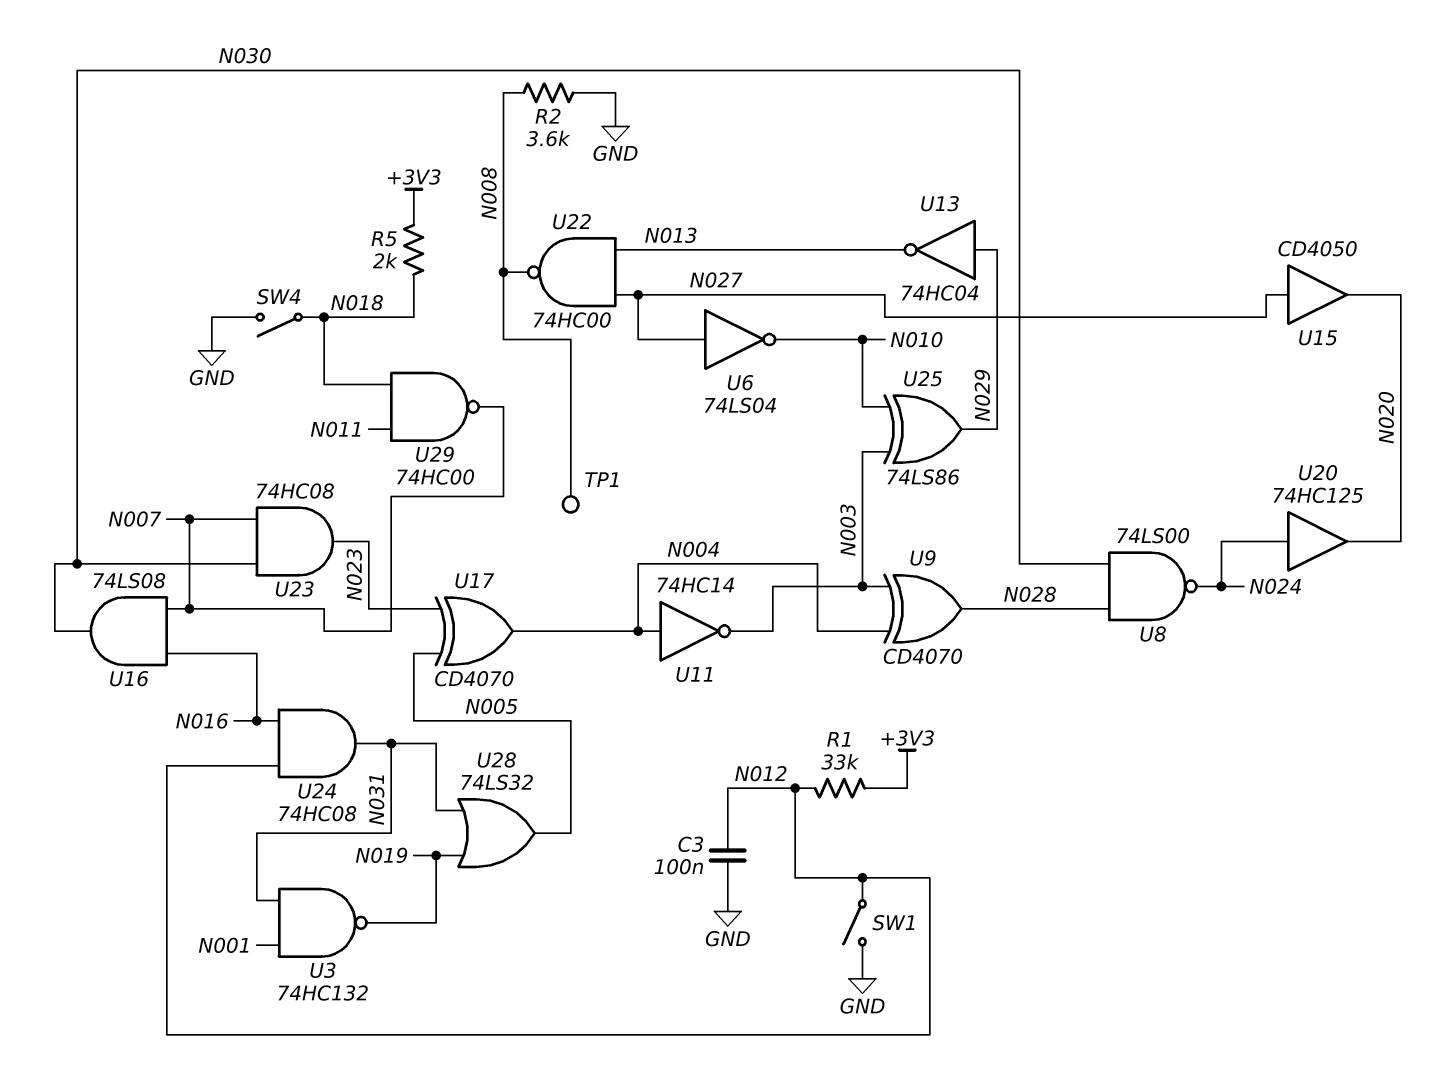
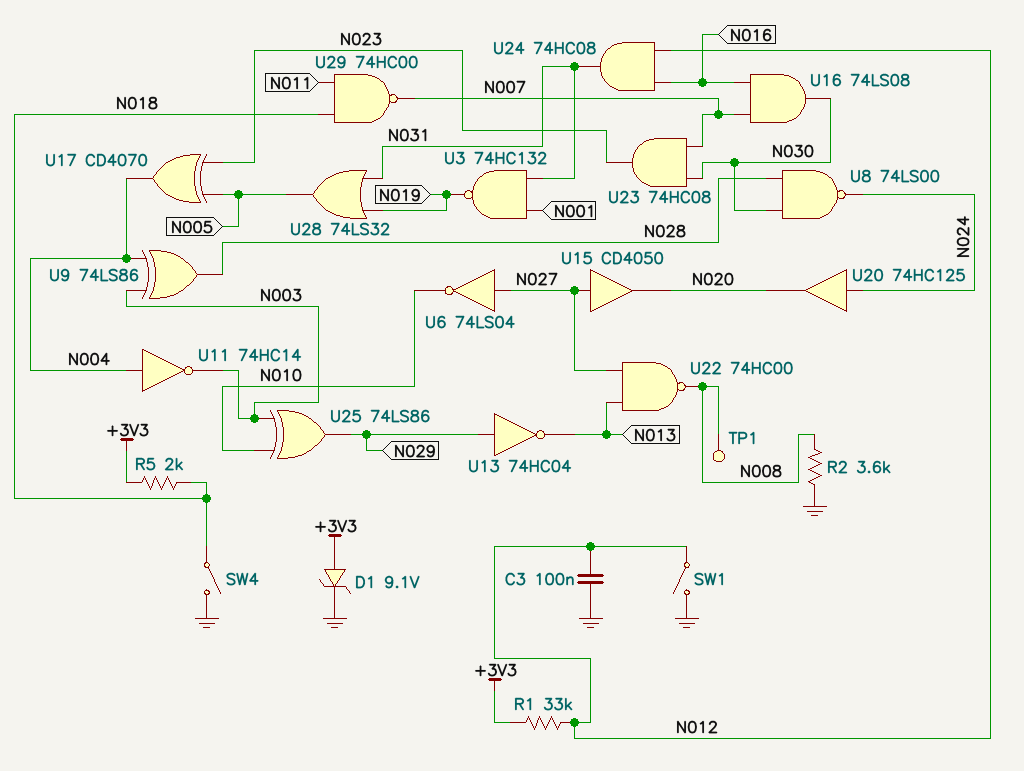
D1: none -> zener 9.1V (A +3V3, K GND)
U9: XOR CD4070 (in N003, in N004, out N028) -> XOR 74LS86 (in N003, in N004, out N028)

